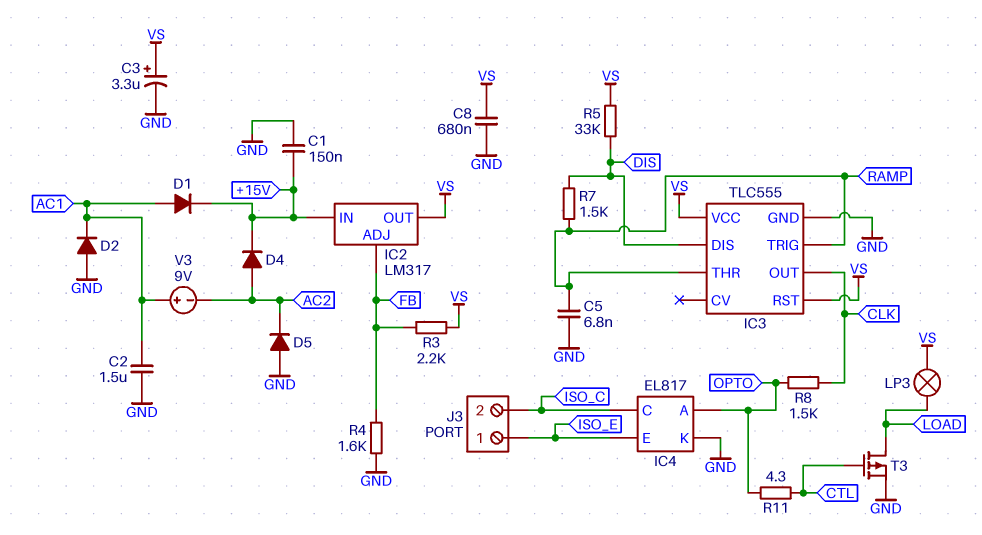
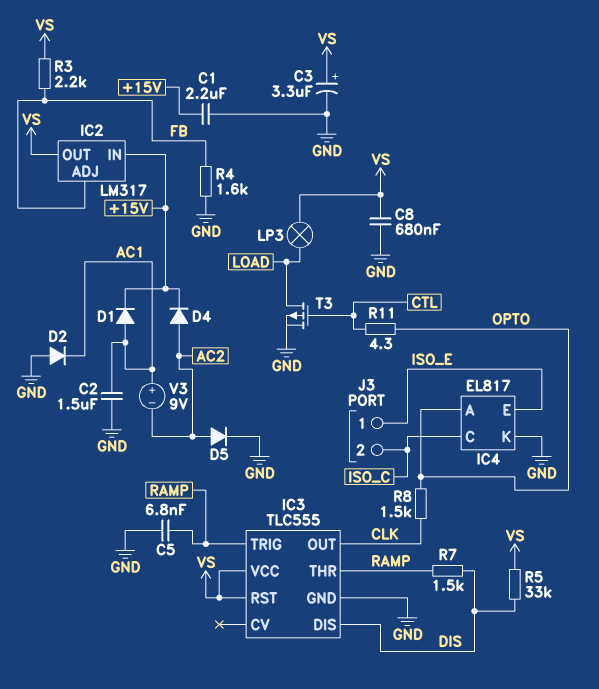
C1: 150nF (+15V, GND) -> 2.2uF (+15V, GND)
D5: diode (A GND, K AC2) -> diode (A AC2, K GND)

